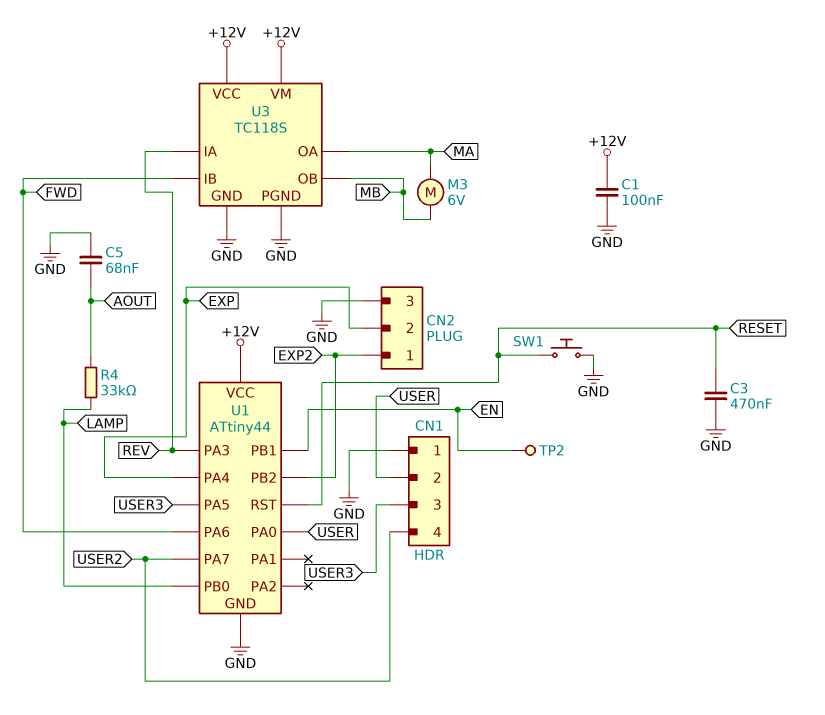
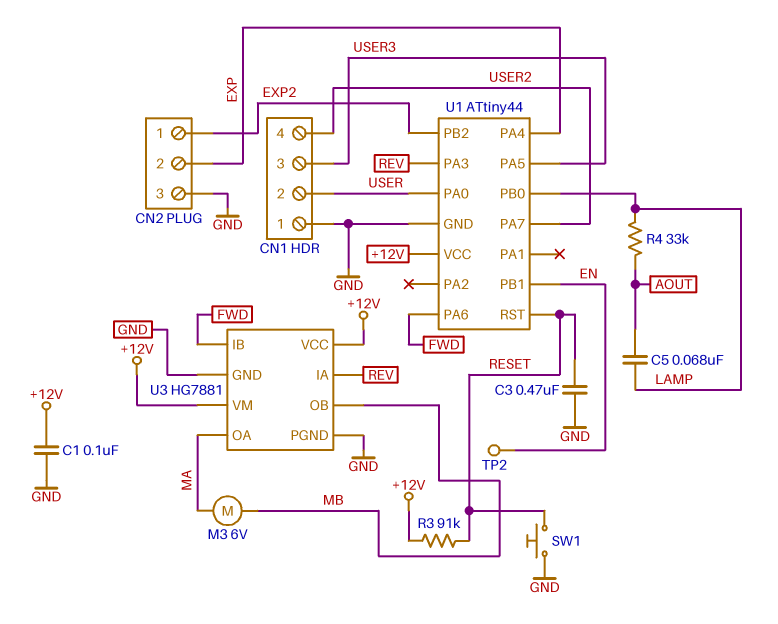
C5: 68nF (AOUT, GND) -> 68nF (AOUT, LAMP)
R3: none -> 91k (+12V, RESET)
U3: TC118S -> HG7881

